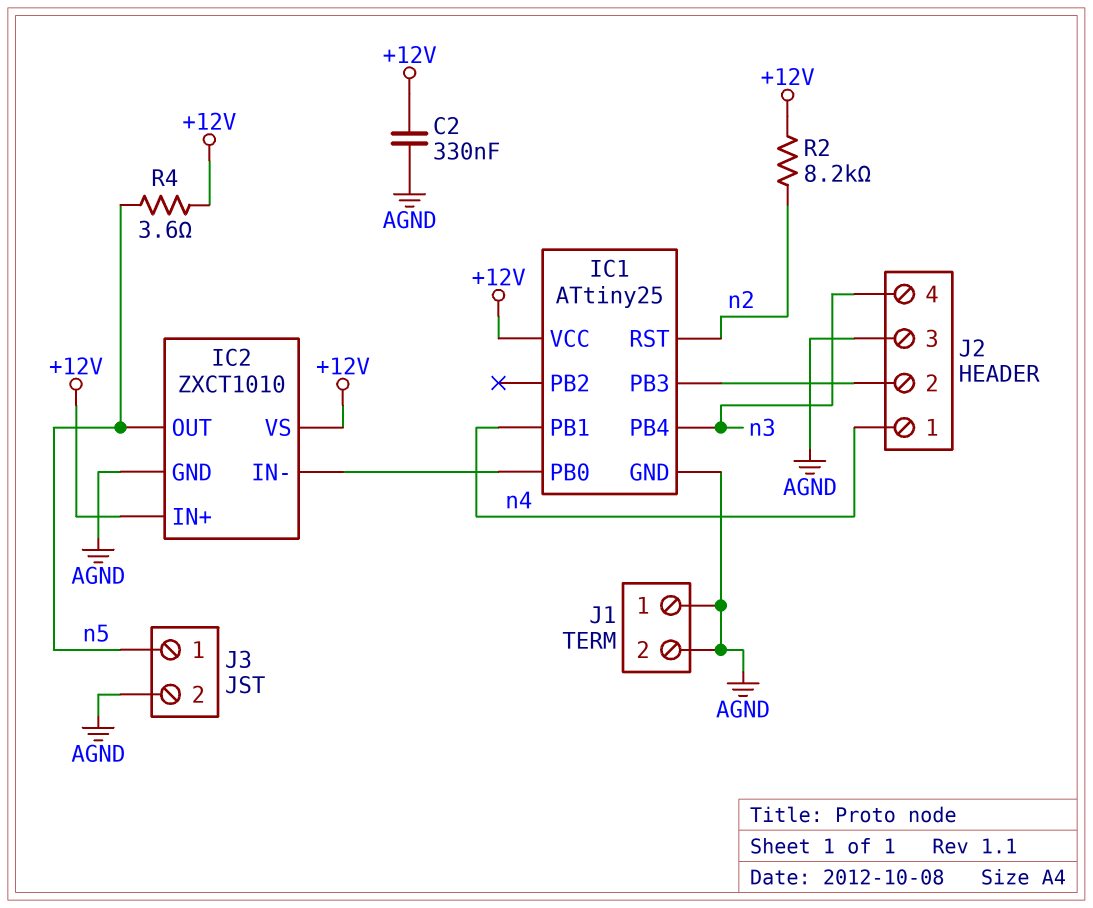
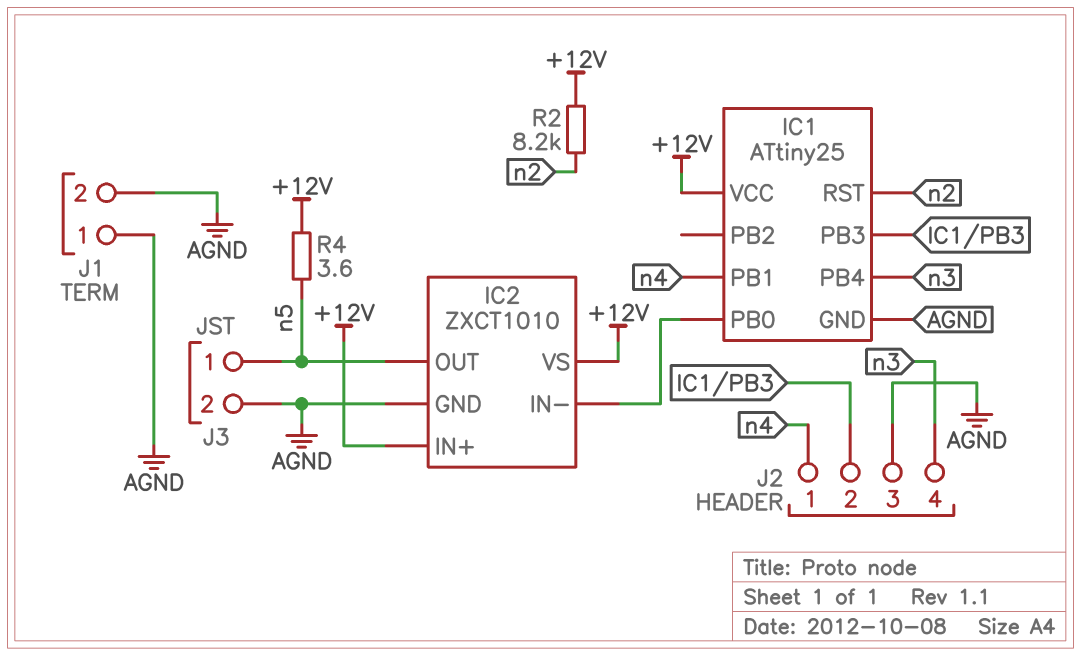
C2: 330nF (+12V, AGND) -> none

